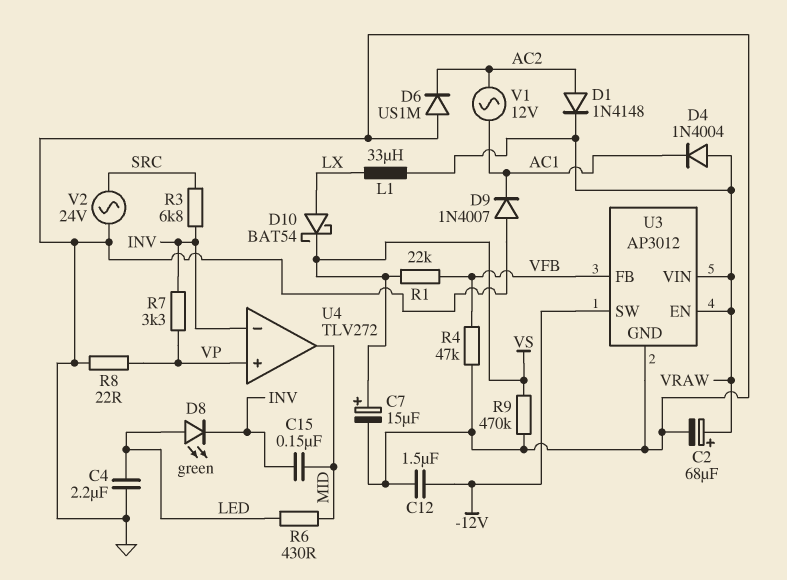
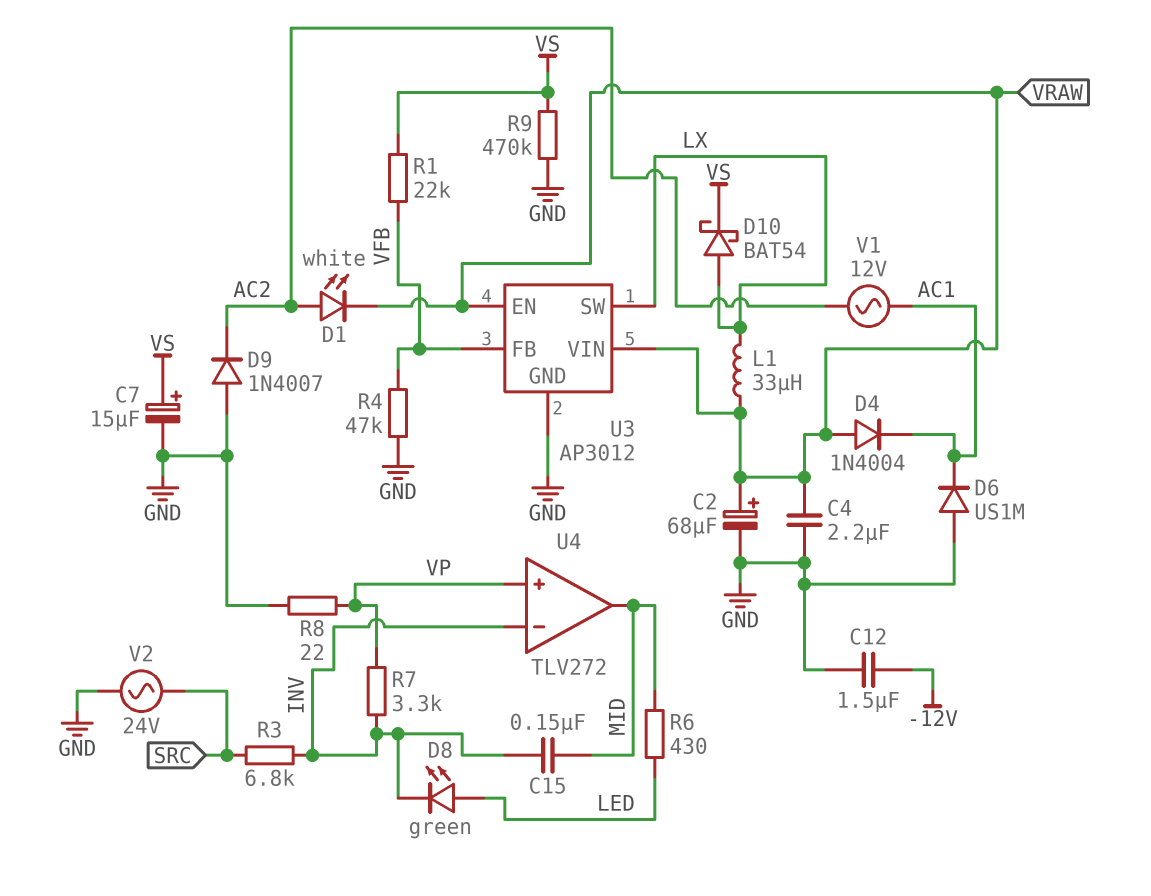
C4: 2.2uF (GND, LED) -> 2.2uF (GND, VRAW)
D1: diode 1N4148 (A AC2, K VRAW) -> LED white (A AC2, K VRAW)
D6: diode US1M (A GND, K AC2) -> diode US1M (A GND, K AC1)
D9: diode 1N4007 (A GND, K AC1) -> diode 1N4007 (A GND, K AC2)
U3 pin SW: -12V -> LX

